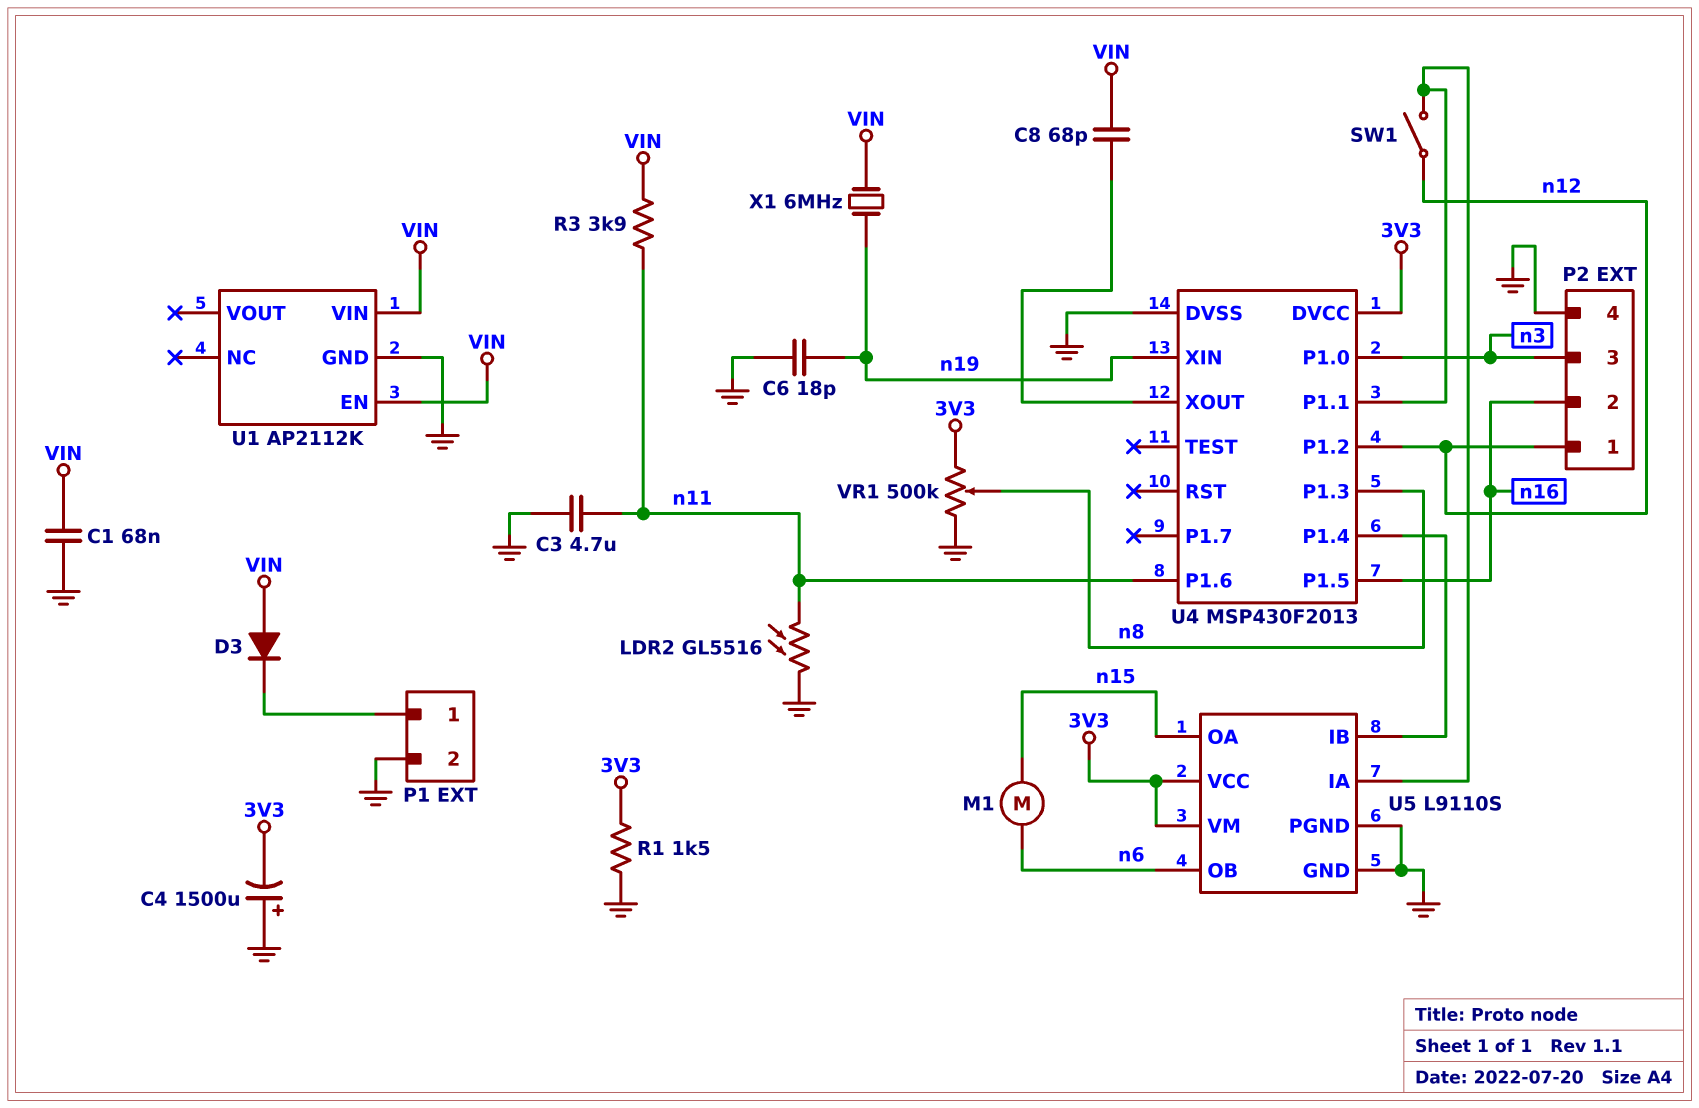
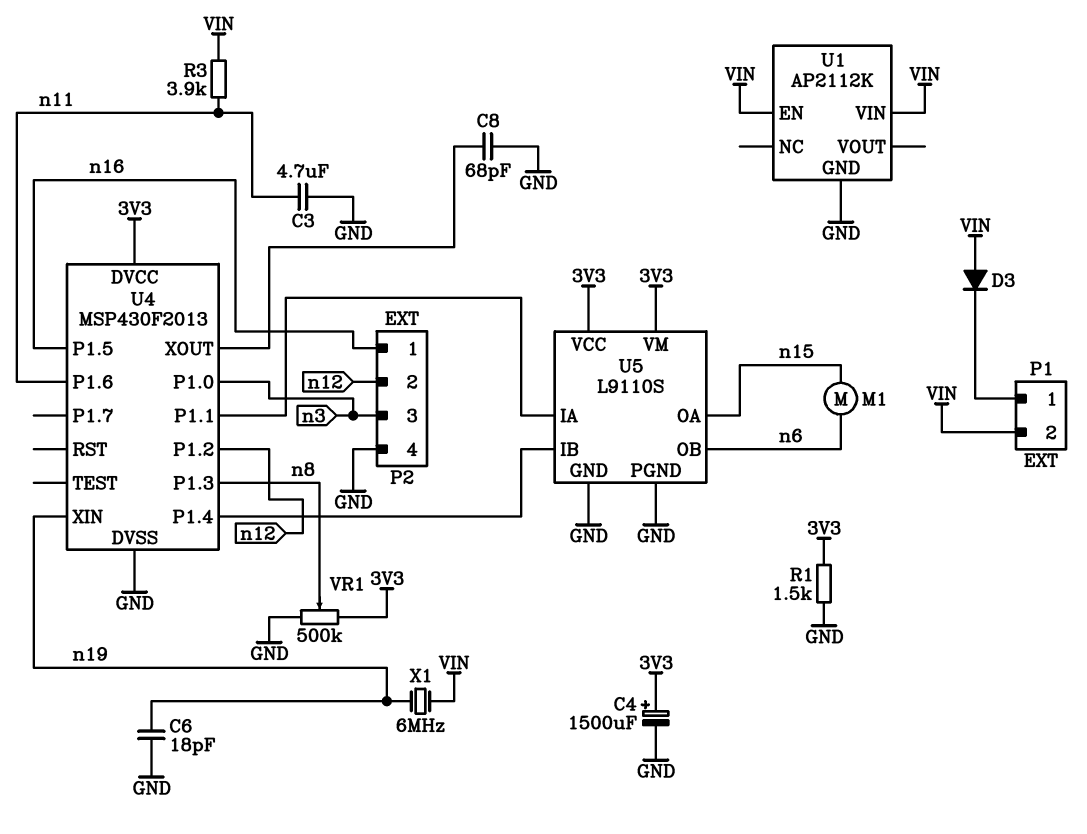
C1: 68nF (GND, VIN) -> none
C4: 1500uF (plus GND, minus 3V3) -> 1500uF (plus 3V3, minus GND)
C8: 68pF (U4/XOUT, VIN) -> 68pF (GND, U4/XOUT)
LDR2: GL5516 (GND, n11) -> none
P1 pin 2: GND -> VIN
P2 pin 1: n12 -> n16
P2 pin 2: n16 -> n12
SW1: switch (U4/P1.1, n12) -> none

